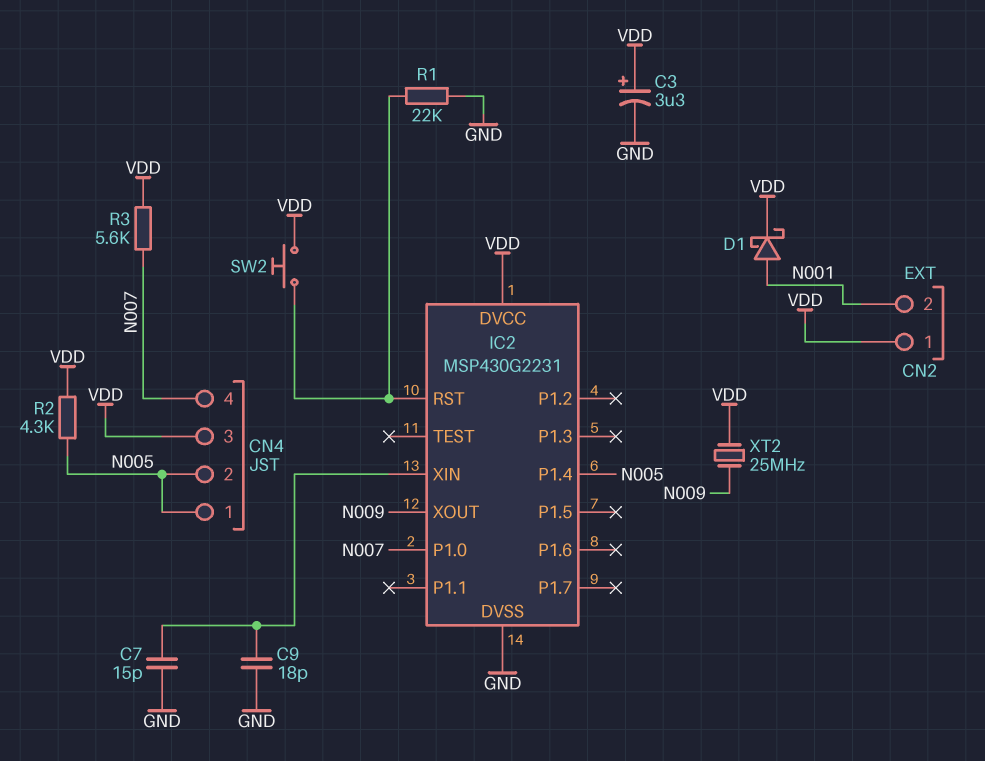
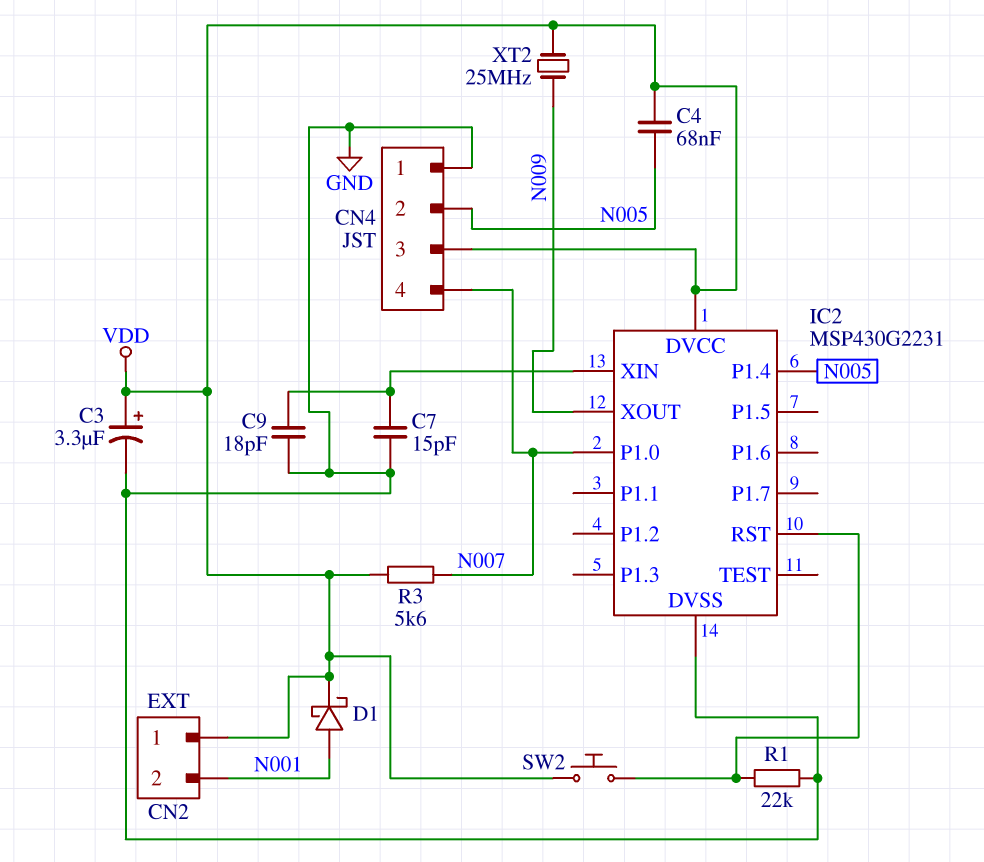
C4: none -> 68nF (N005, VDD)
CN4 pin 1: N005 -> GND
R2: 4.3k (N005, VDD) -> none

